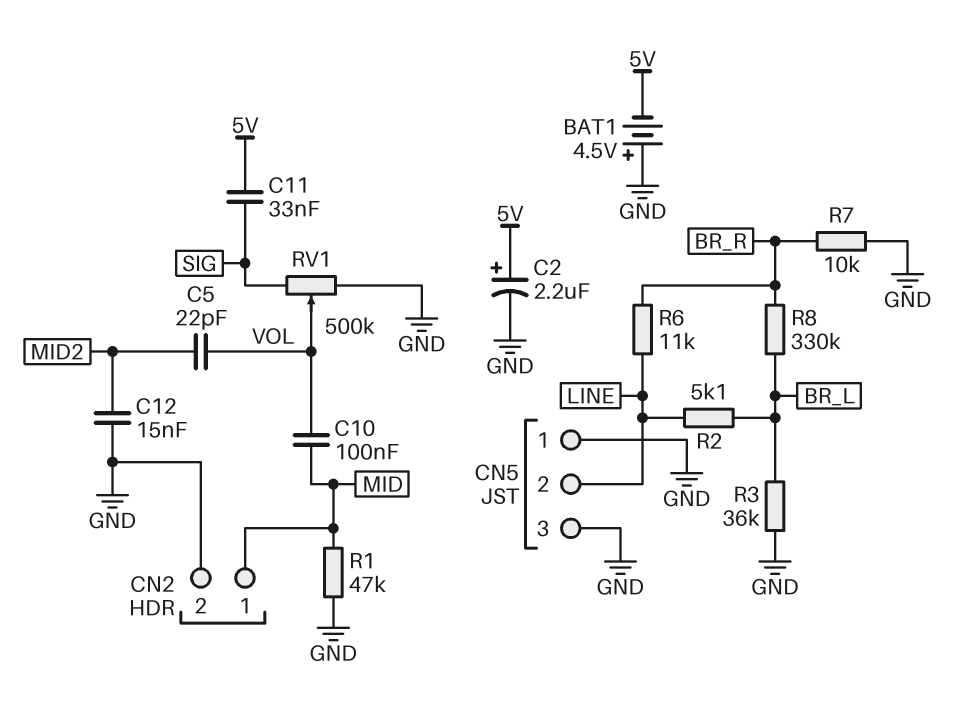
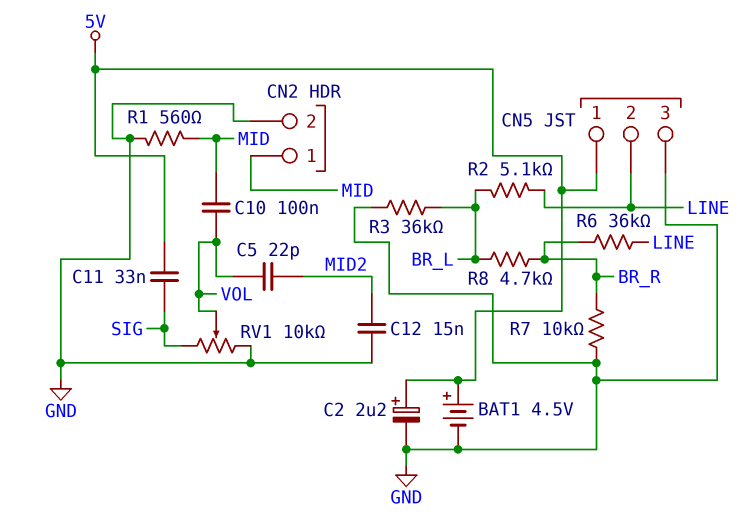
BAT1: 4.5V (plus GND, minus 5V) -> 4.5V (plus 5V, minus GND)
CN5 pin 1: GND -> 5V
R1: 47k (GND, MID) -> 560 (GND, MID)
R6: 11k (BR_R, LINE) -> 36k (BR_R, LINE)
R8: 330k (BR_L, BR_R) -> 4.7k (BR_L, BR_R)
RV1: 500k (GND, SIG, wiper VOL) -> 10k (GND, SIG, wiper VOL)

